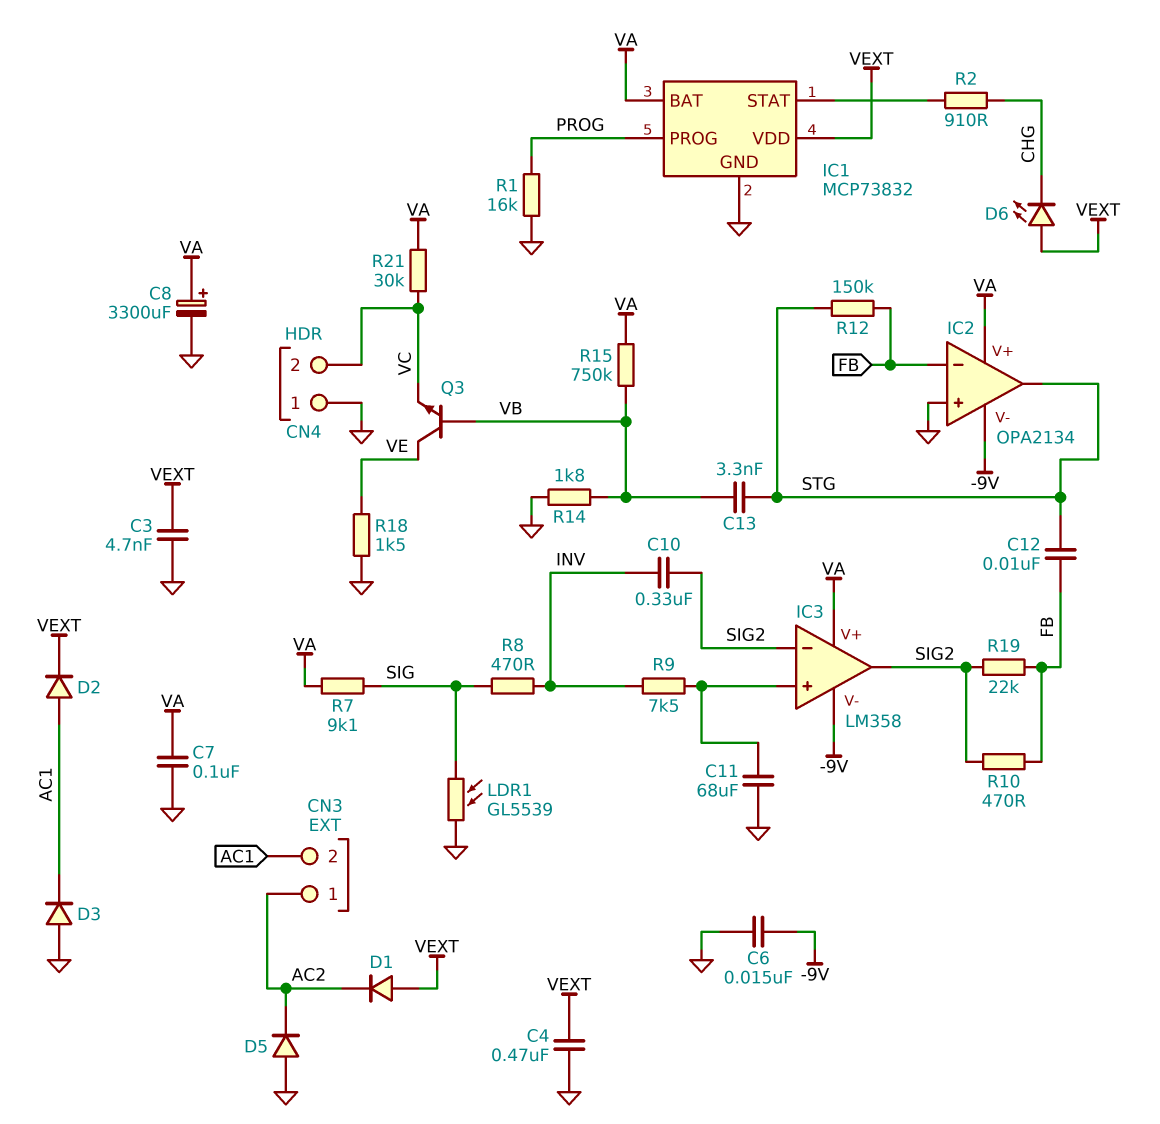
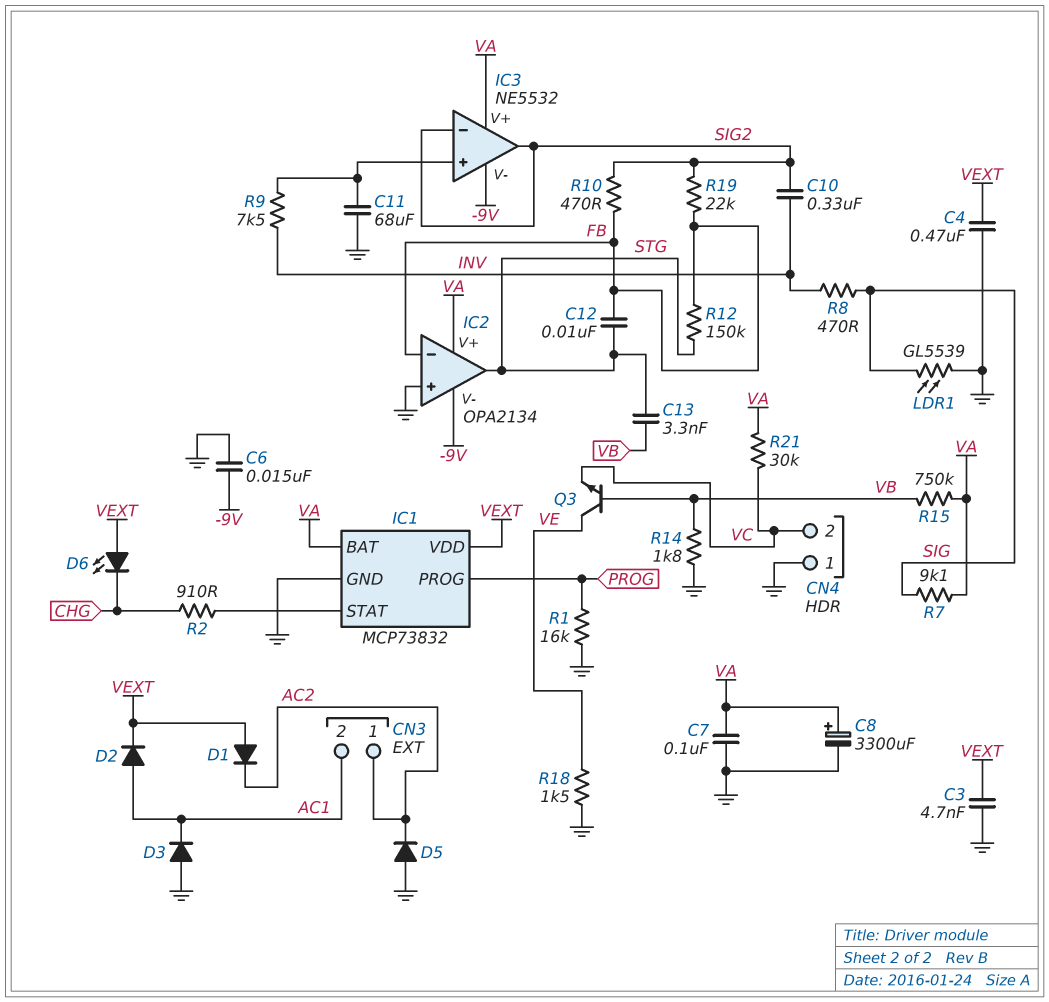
IC3: LM358 -> NE5532

